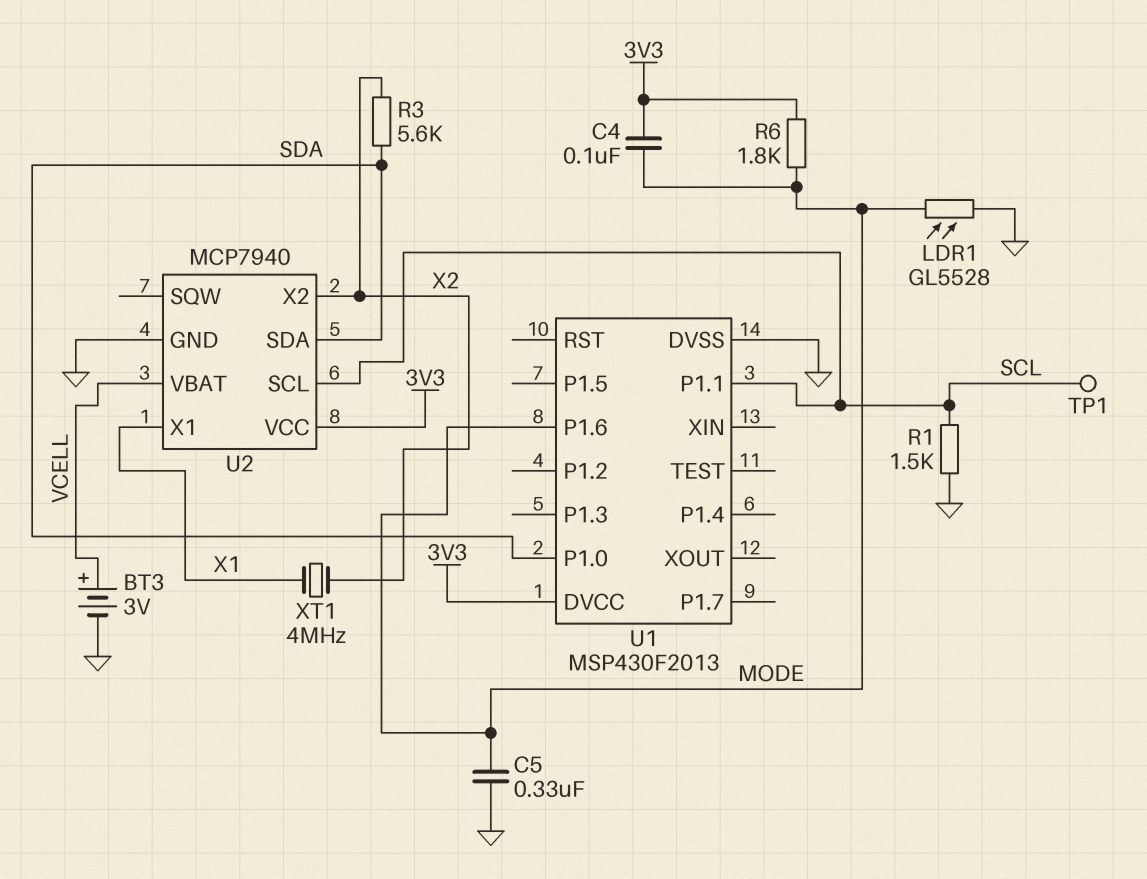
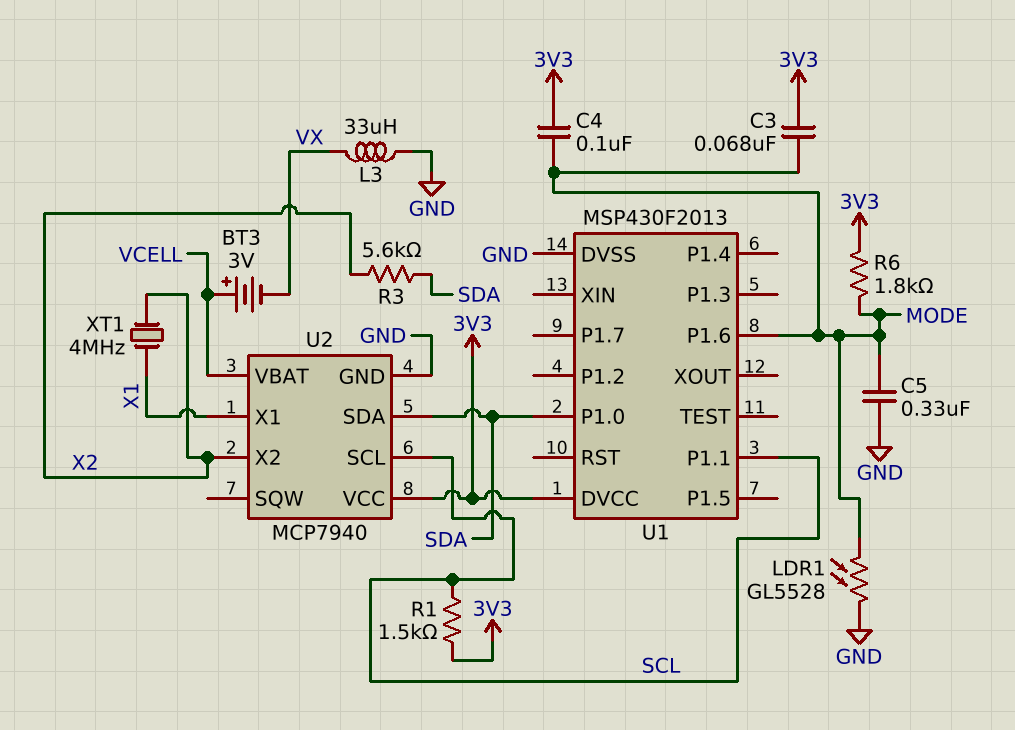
BT3: 3V (plus VCELL, minus GND) -> 3V (plus VCELL, minus VX)
C3: none -> 68nF (3V3, MODE)
L3: none -> 33uH (GND, VX)
R1: 1.5k (GND, SCL) -> 1.5k (3V3, SCL)
TP1: test point (SCL) -> none

